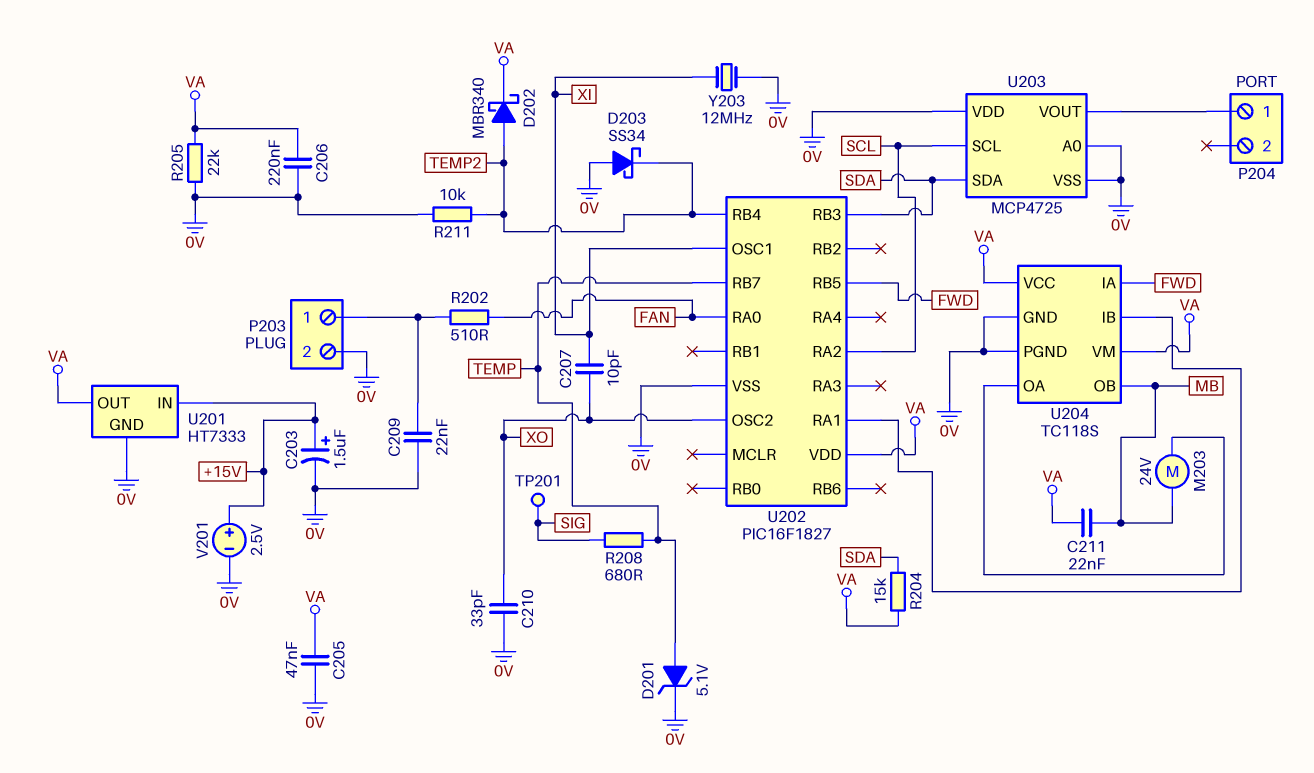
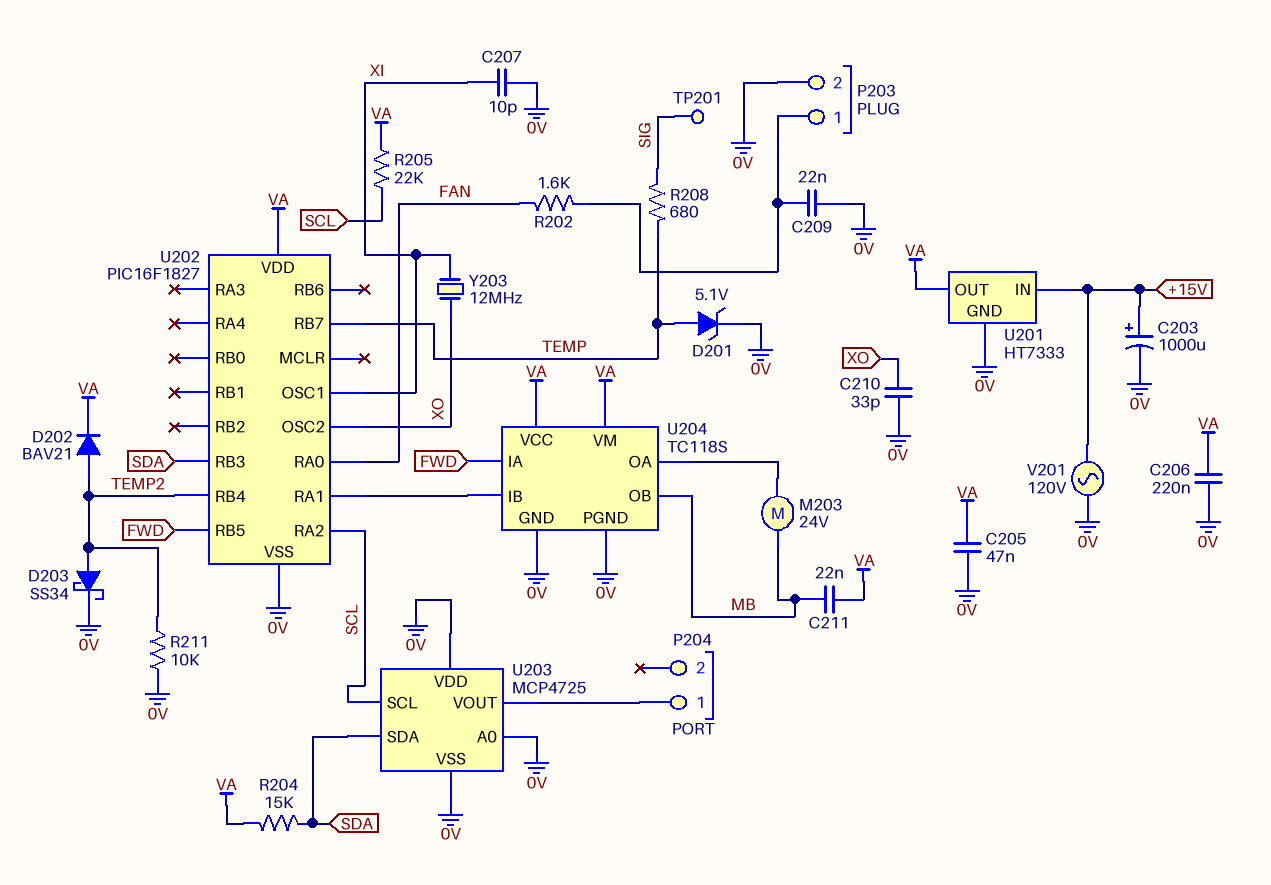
C203: 1.5uF (plus +15V, minus 0V) -> 1000uF (plus +15V, minus 0V)
C207: 10pF (XI, XO) -> 10pF (0V, XI)
D202: schottky MBR340 (A TEMP2, K VA) -> diode BAV21 (A TEMP2, K VA)
D203: schottky SS34 (A 0V, K TEMP2) -> schottky SS34 (A TEMP2, K 0V)
R202: 510 (FAN, P203/1) -> 1.6k (FAN, P203/1)
R205: 22k (0V, VA) -> 22k (SCL, VA)
V201: 2.5V (plus +15V, minus 0V) -> AC 120V (+15V, 0V)
Y203: 12MHz (0V, XI) -> 12MHz (XI, XO)

